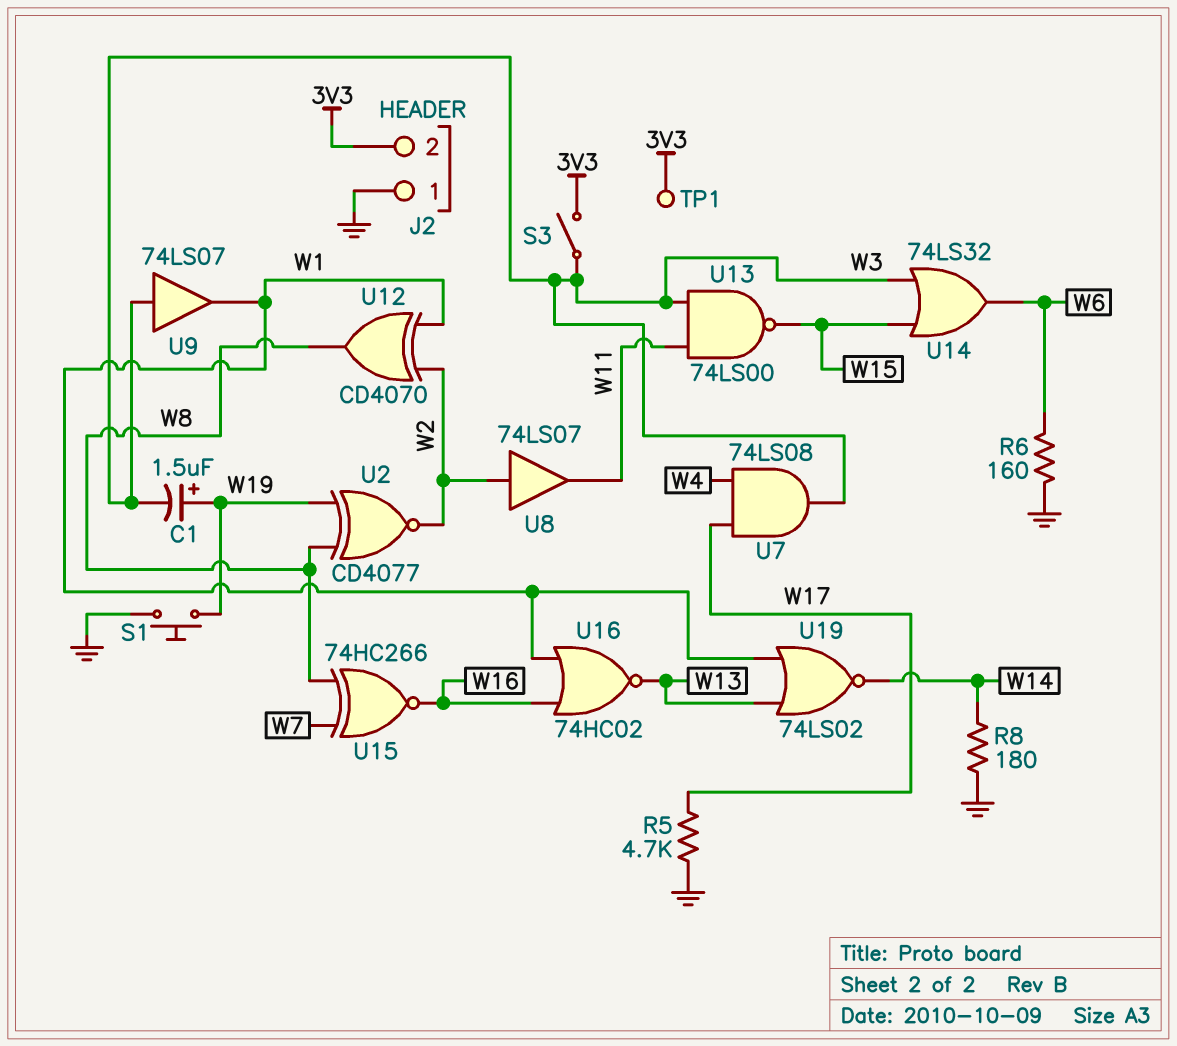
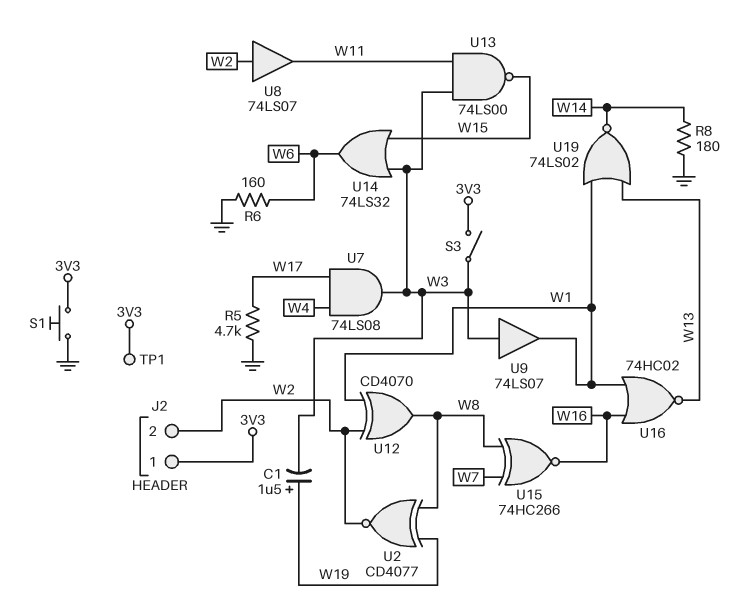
J2 pin 1: GND -> 3V3
J2 pin 2: 3V3 -> W2
S1: button (GND, W19) -> button (3V3, GND)

